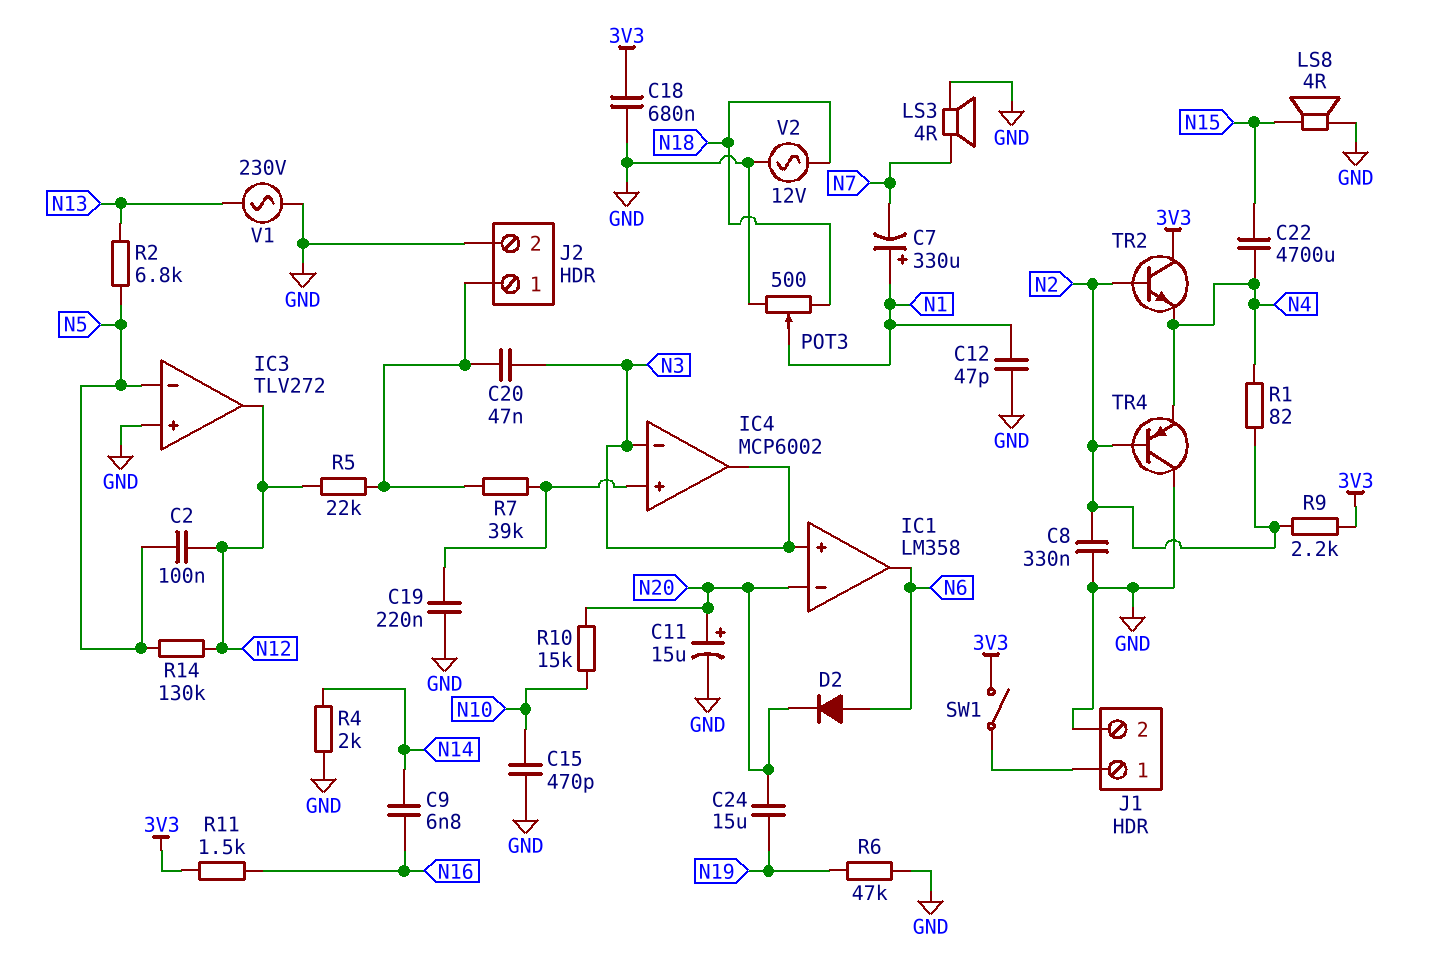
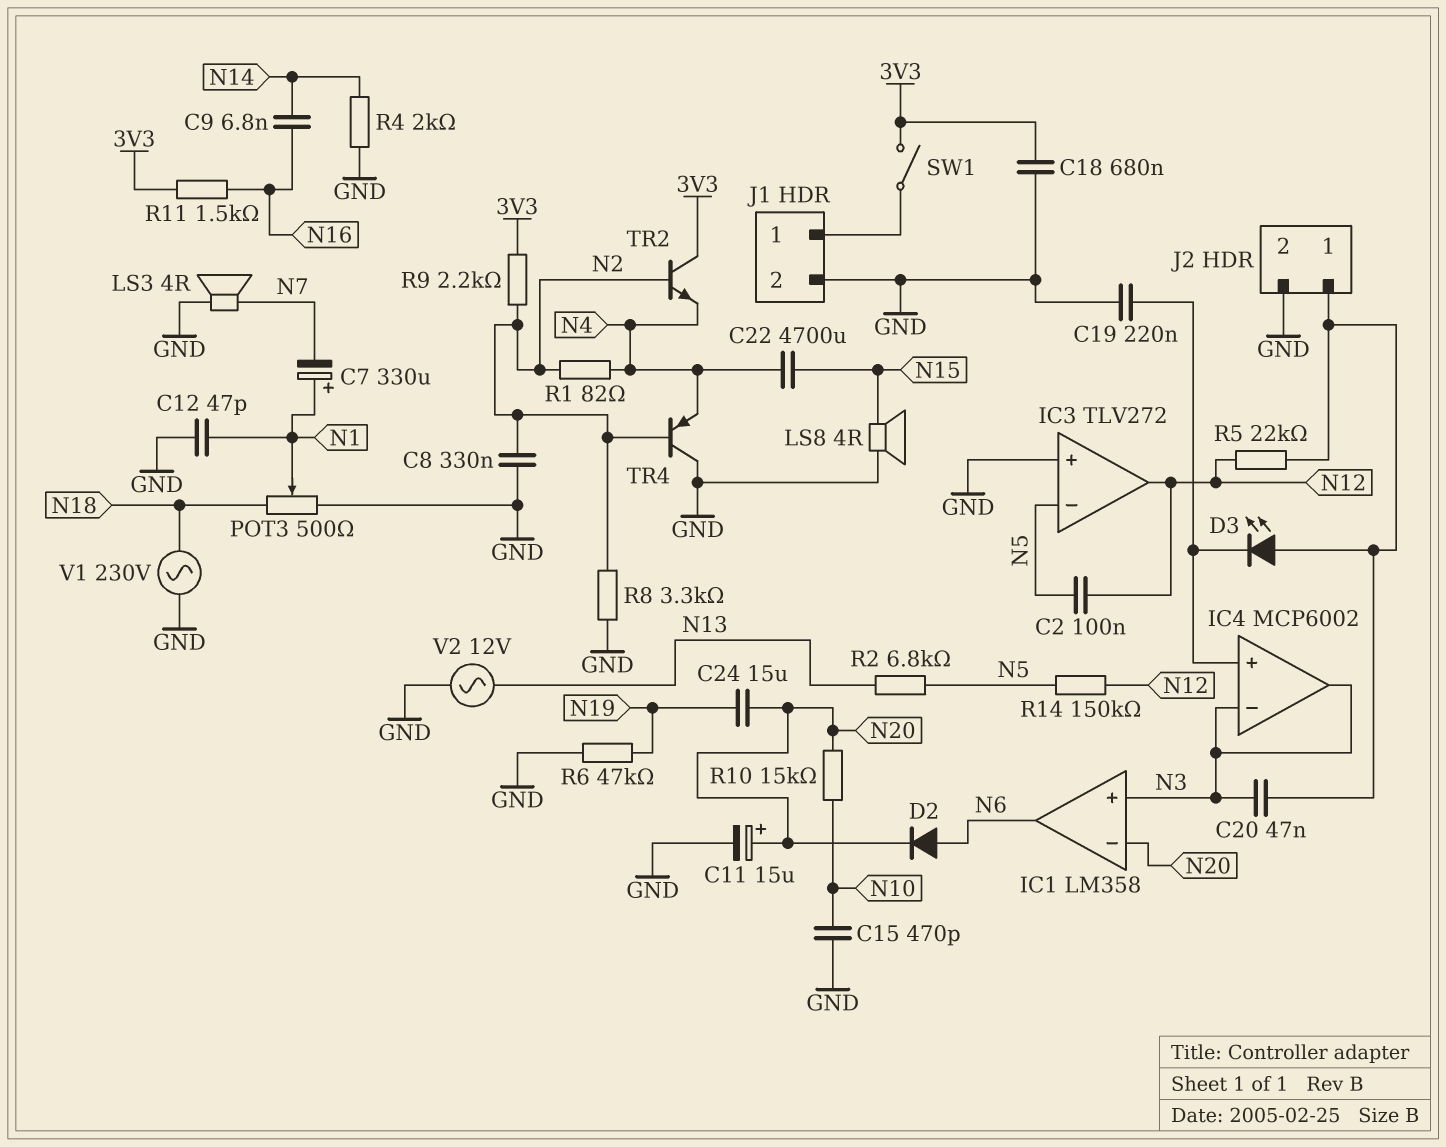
D3: none -> LED (A J2/1, K IC4/in+)
R7: 39k (IC4/in+, J2/1) -> none
R8: none -> 3.3k (GND, N2)
R14: 130k (N5, N12) -> 150k (N5, N12)
V1: AC 230V (GND, N13) -> AC 230V (GND, N18)
V2: AC 12V (GND, N18) -> AC 12V (GND, N13)

